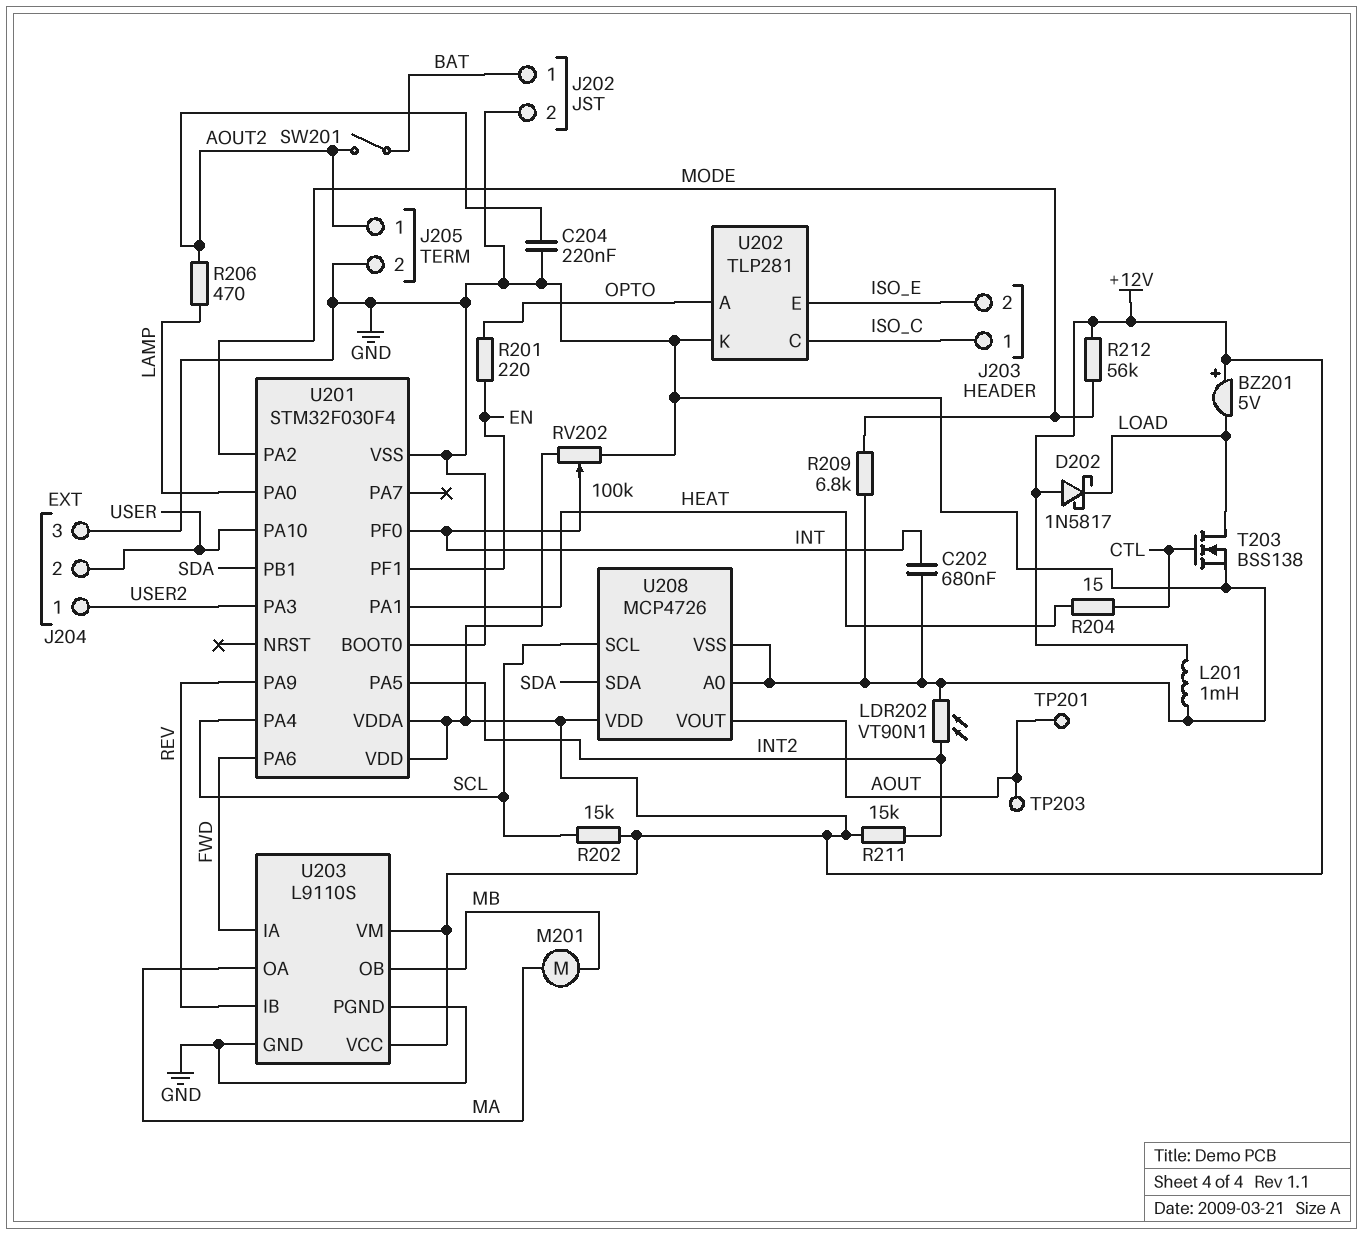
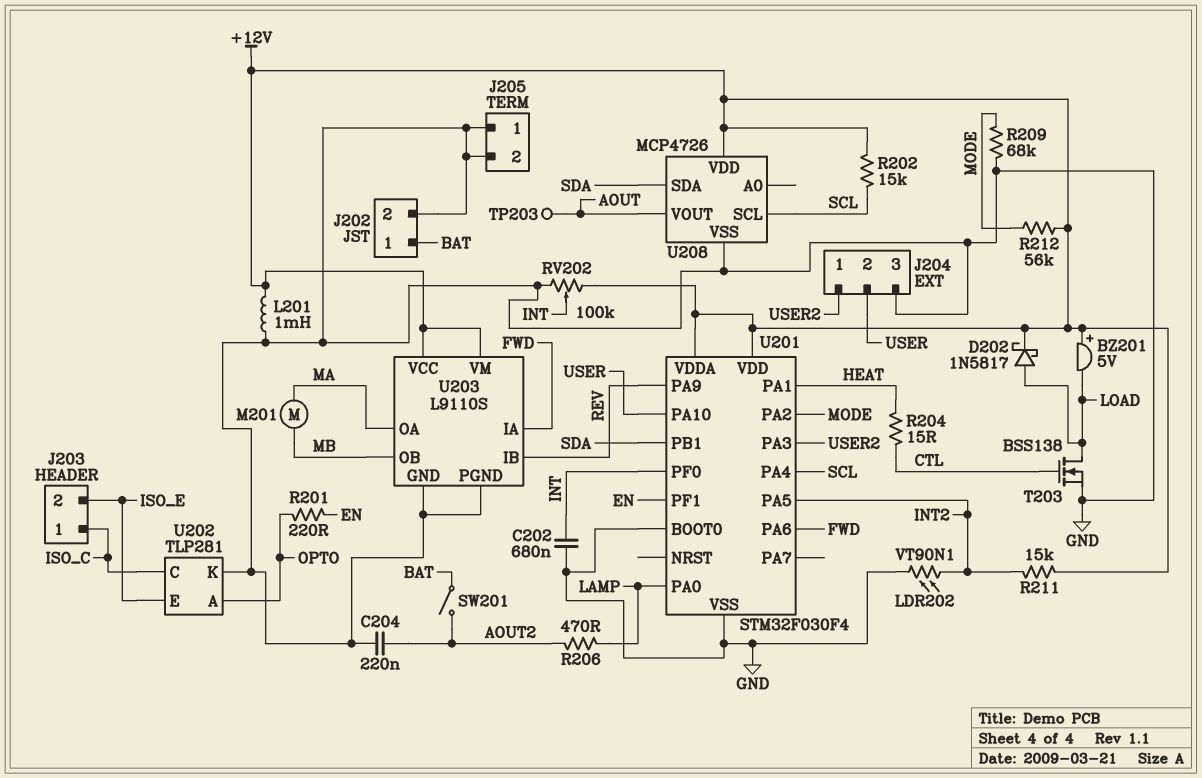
D202: schottky 1N5817 (A +12V, K LOAD) -> schottky 1N5817 (A LOAD, K +12V)
J205 pin 1: AOUT2 -> GND
R209: 6.8k (GND, MODE) -> 68k (GND, MODE)
TP201: test point (AOUT) -> none
U208 pin A0: GND -> none

